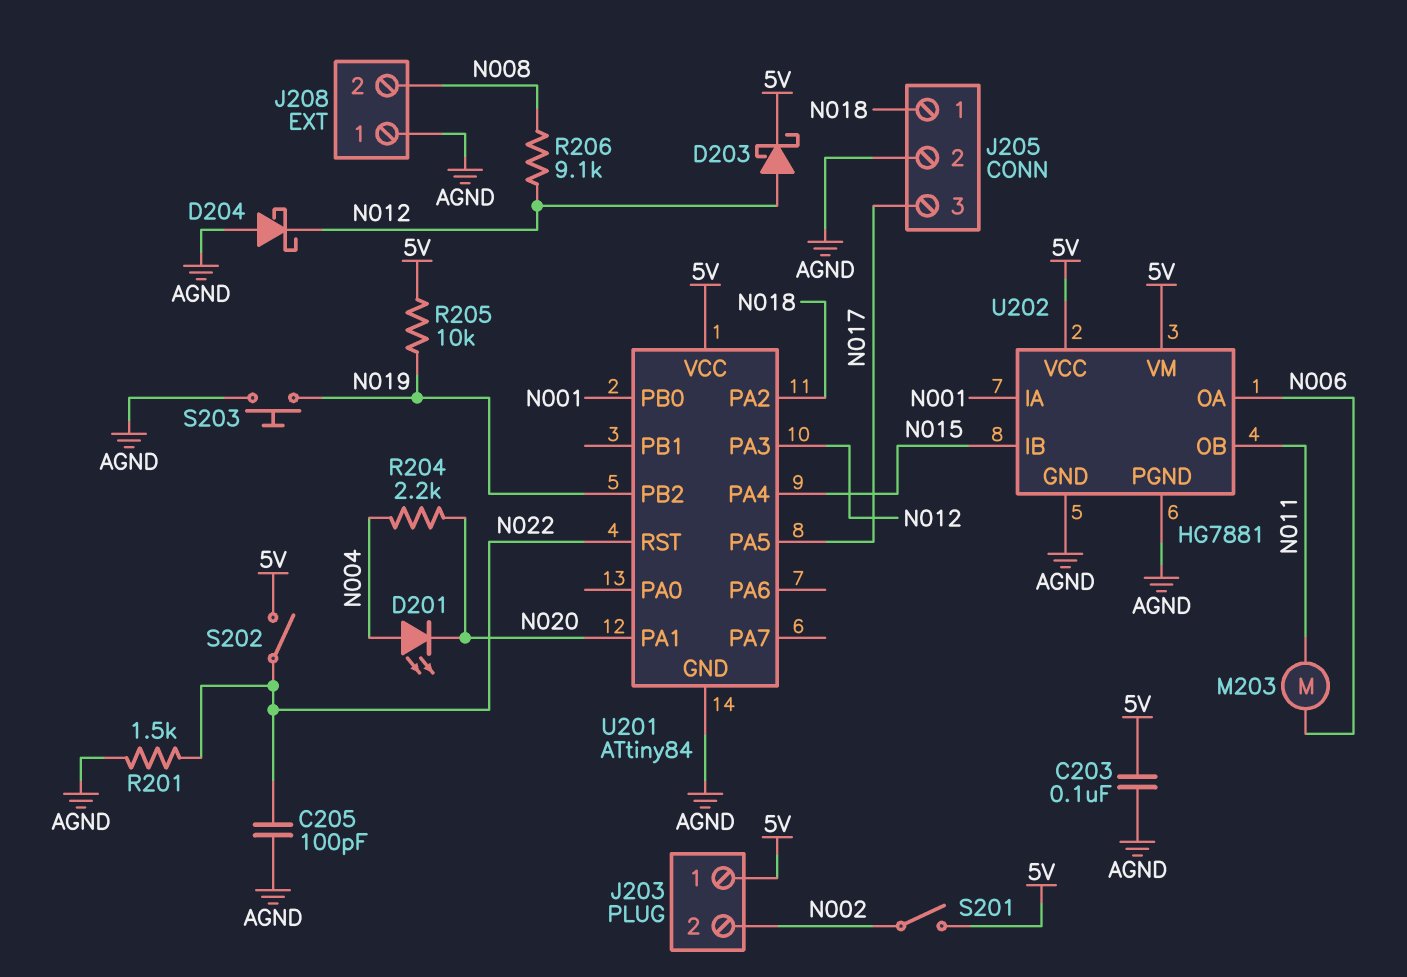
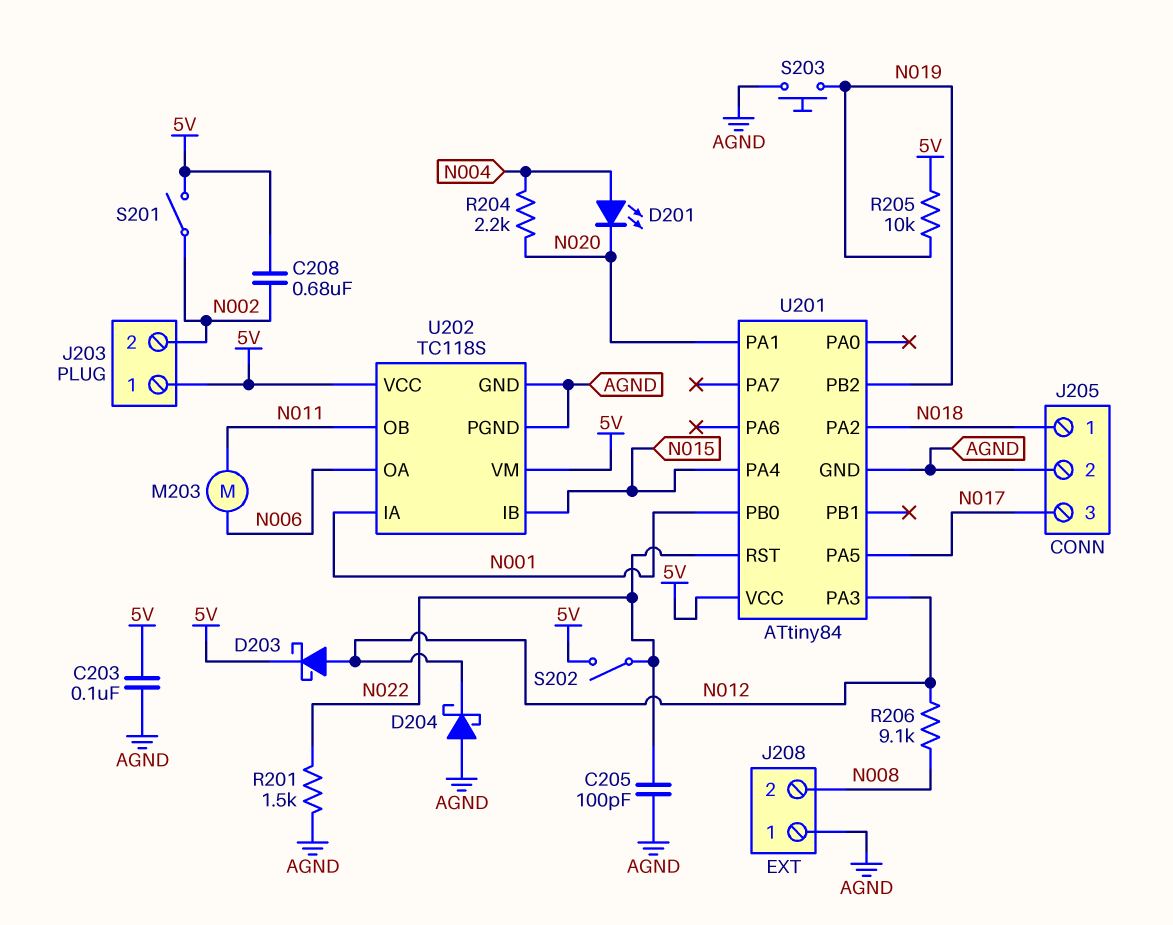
C208: none -> 680nF (5V, N002)
U202: HG7881 -> TC118S

